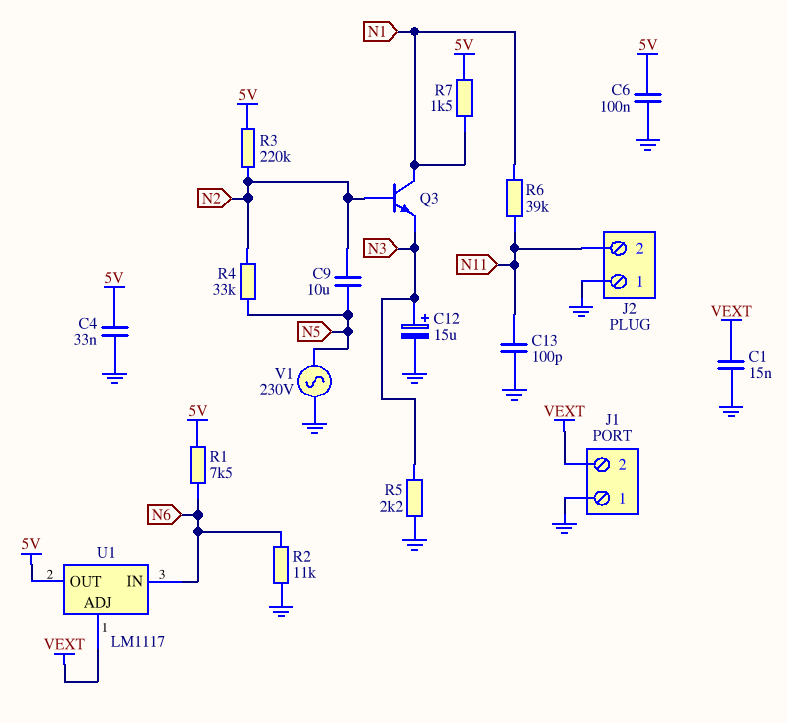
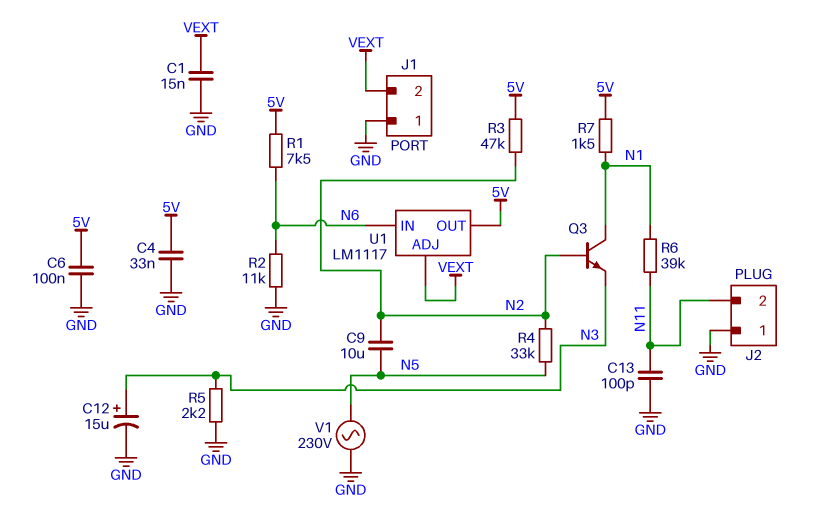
R3: 220k (5V, N2) -> 47k (5V, N2)

